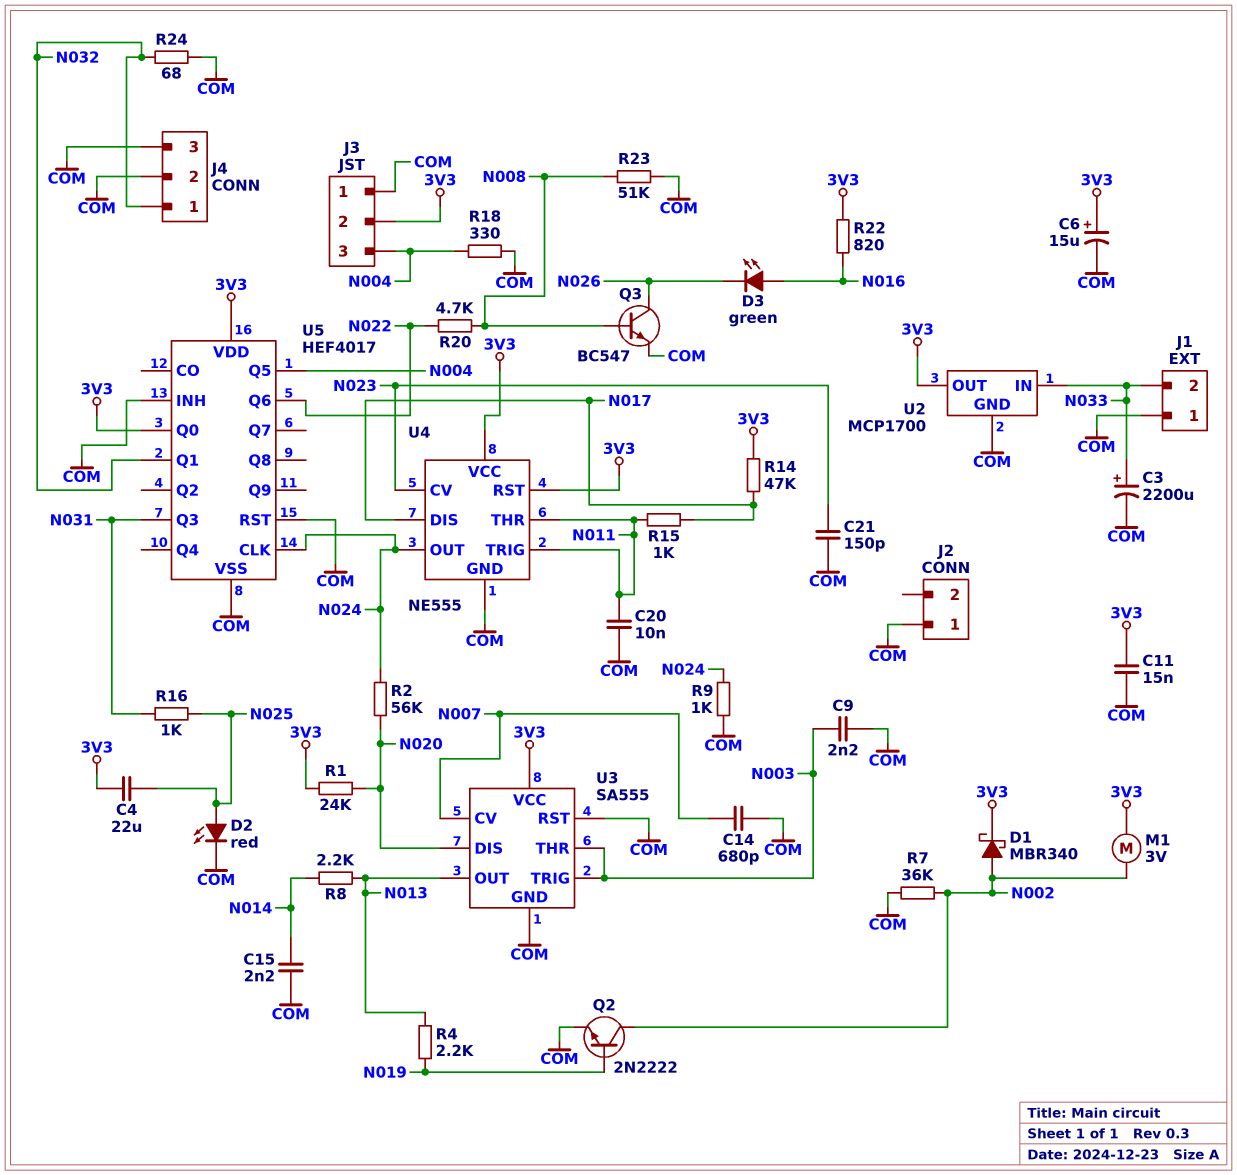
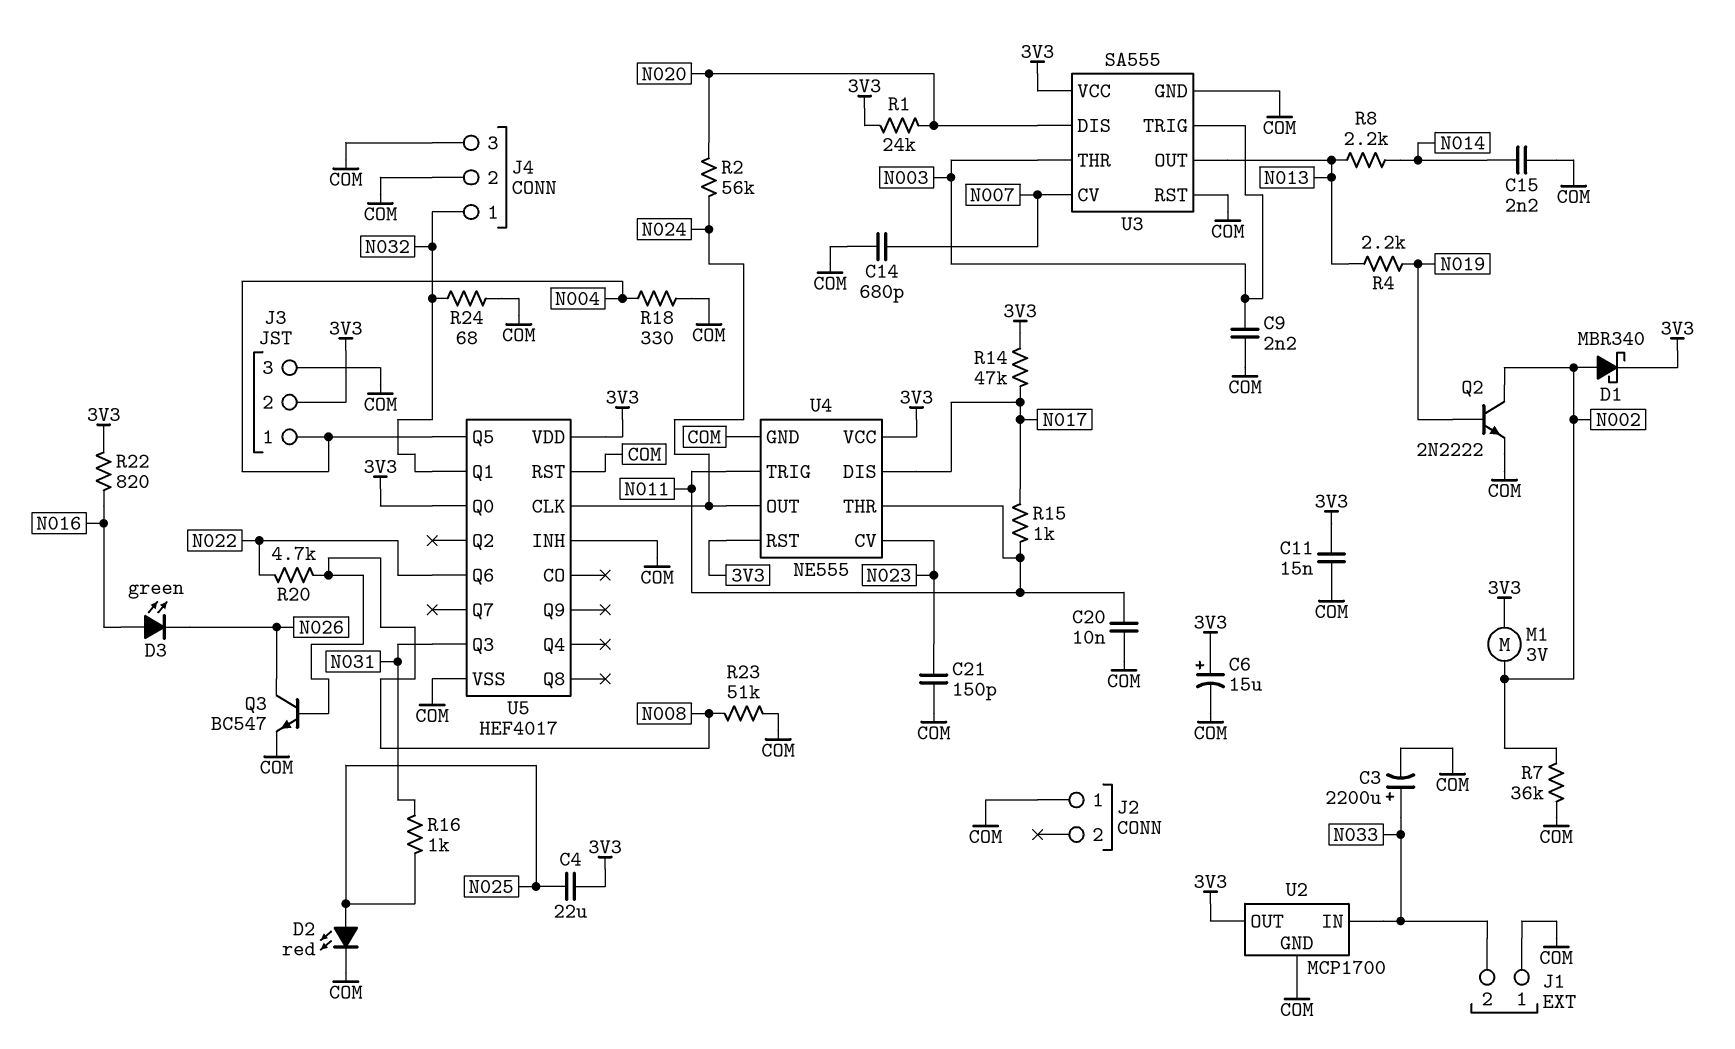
J3 pin 1: COM -> N004
J3 pin 3: N004 -> COM
R9: 1k (COM, N024) -> none

